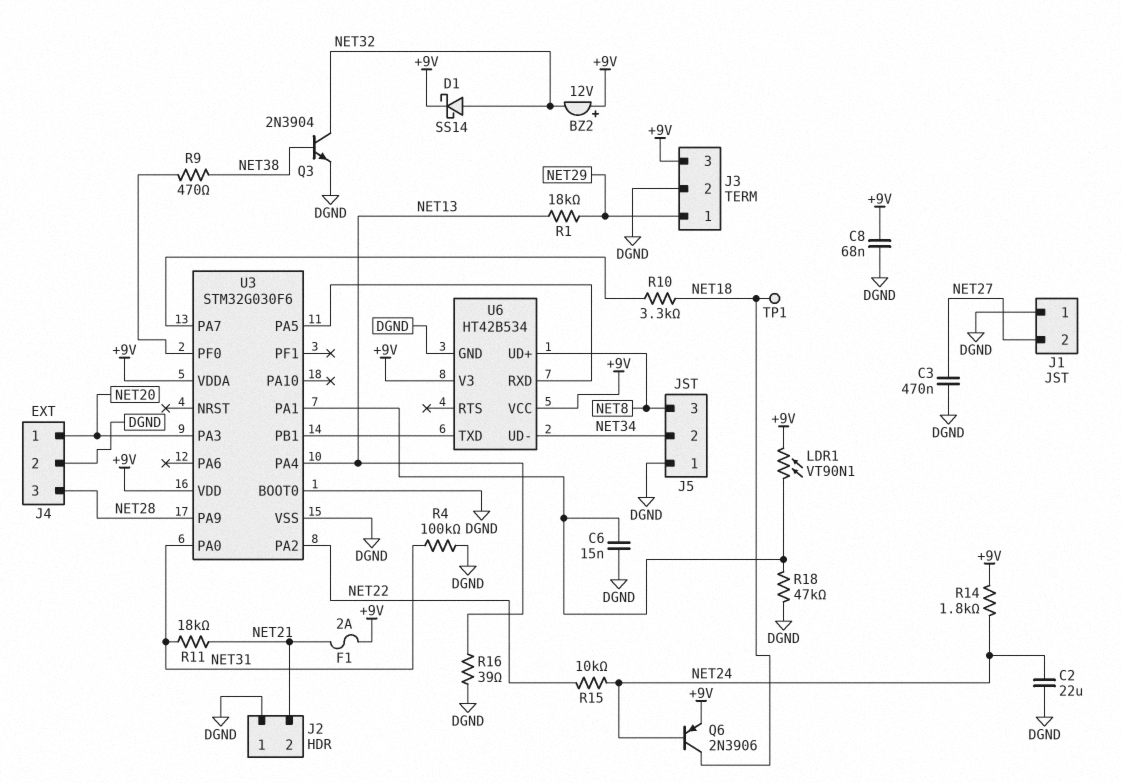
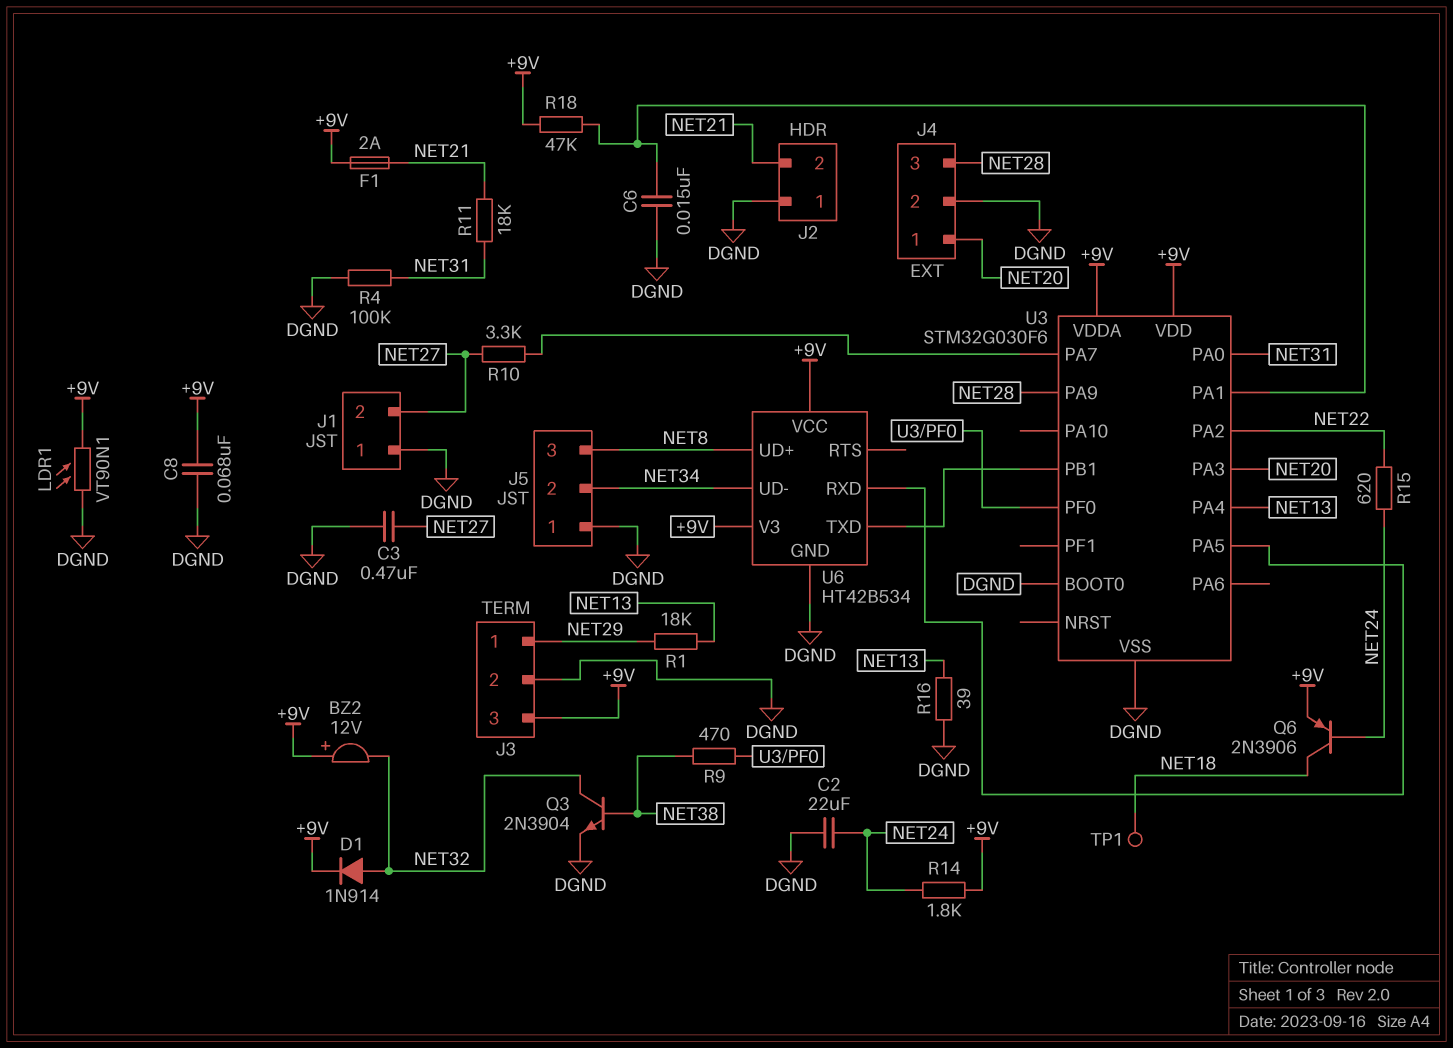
D1: schottky SS14 (A NET32, K +9V) -> diode 1N914 (A NET32, K +9V)
LDR1: VT90N1 (+9V, U3/PA1) -> VT90N1 (+9V, DGND)
R10: 3.3k (NET18, U3/PA7) -> 3.3k (NET27, U3/PA7)
R15: 10k (NET22, NET24) -> 620 (NET22, NET24)
R18: 47k (DGND, U3/PA1) -> 47k (+9V, U3/PA1)

